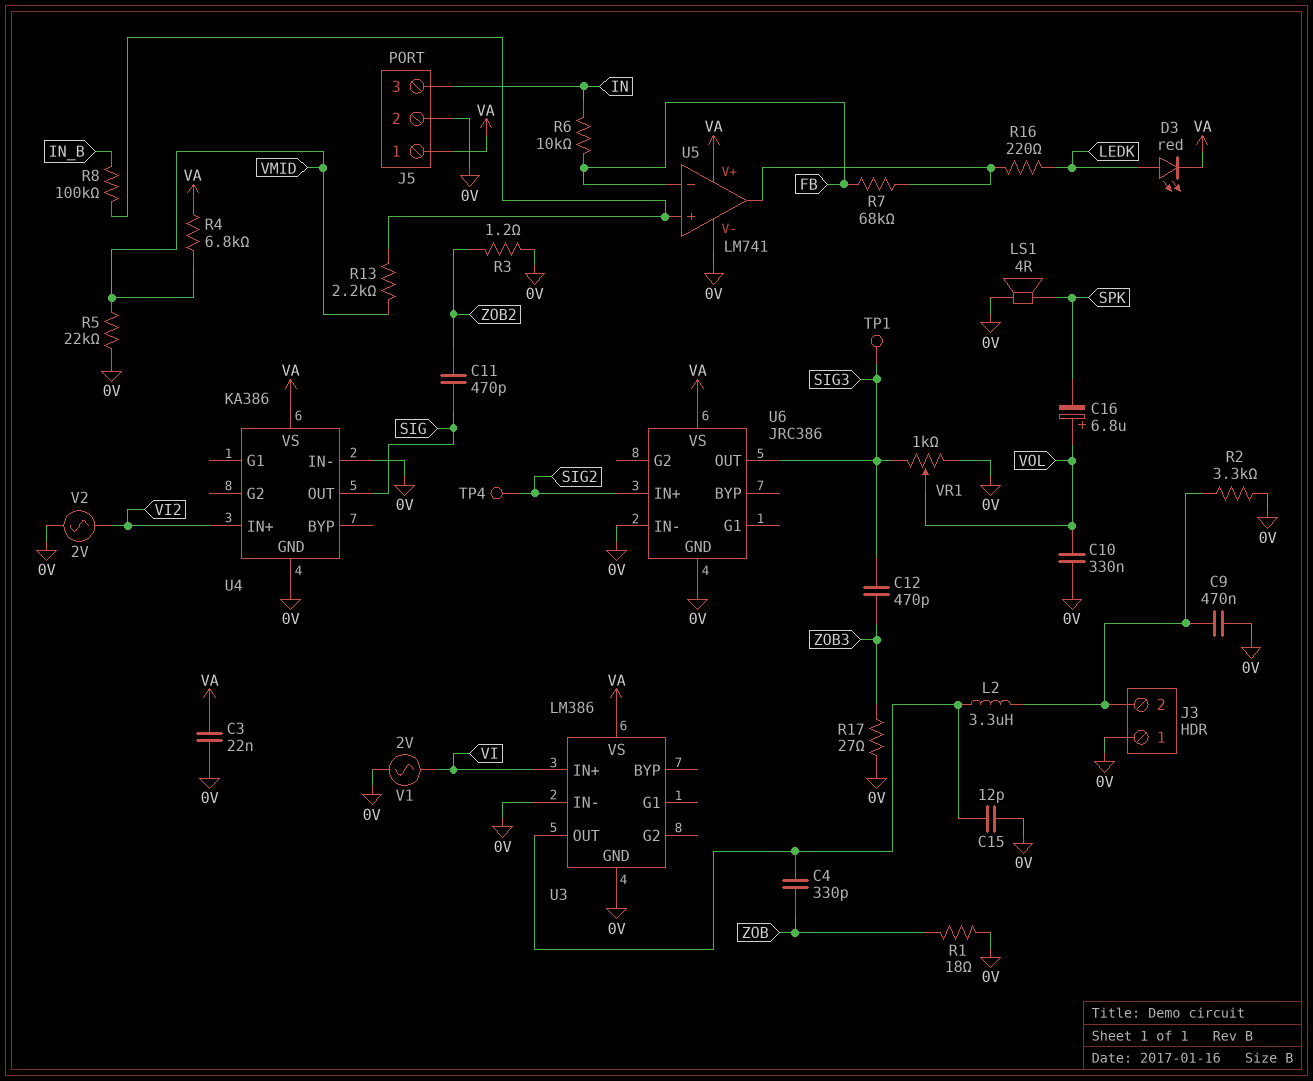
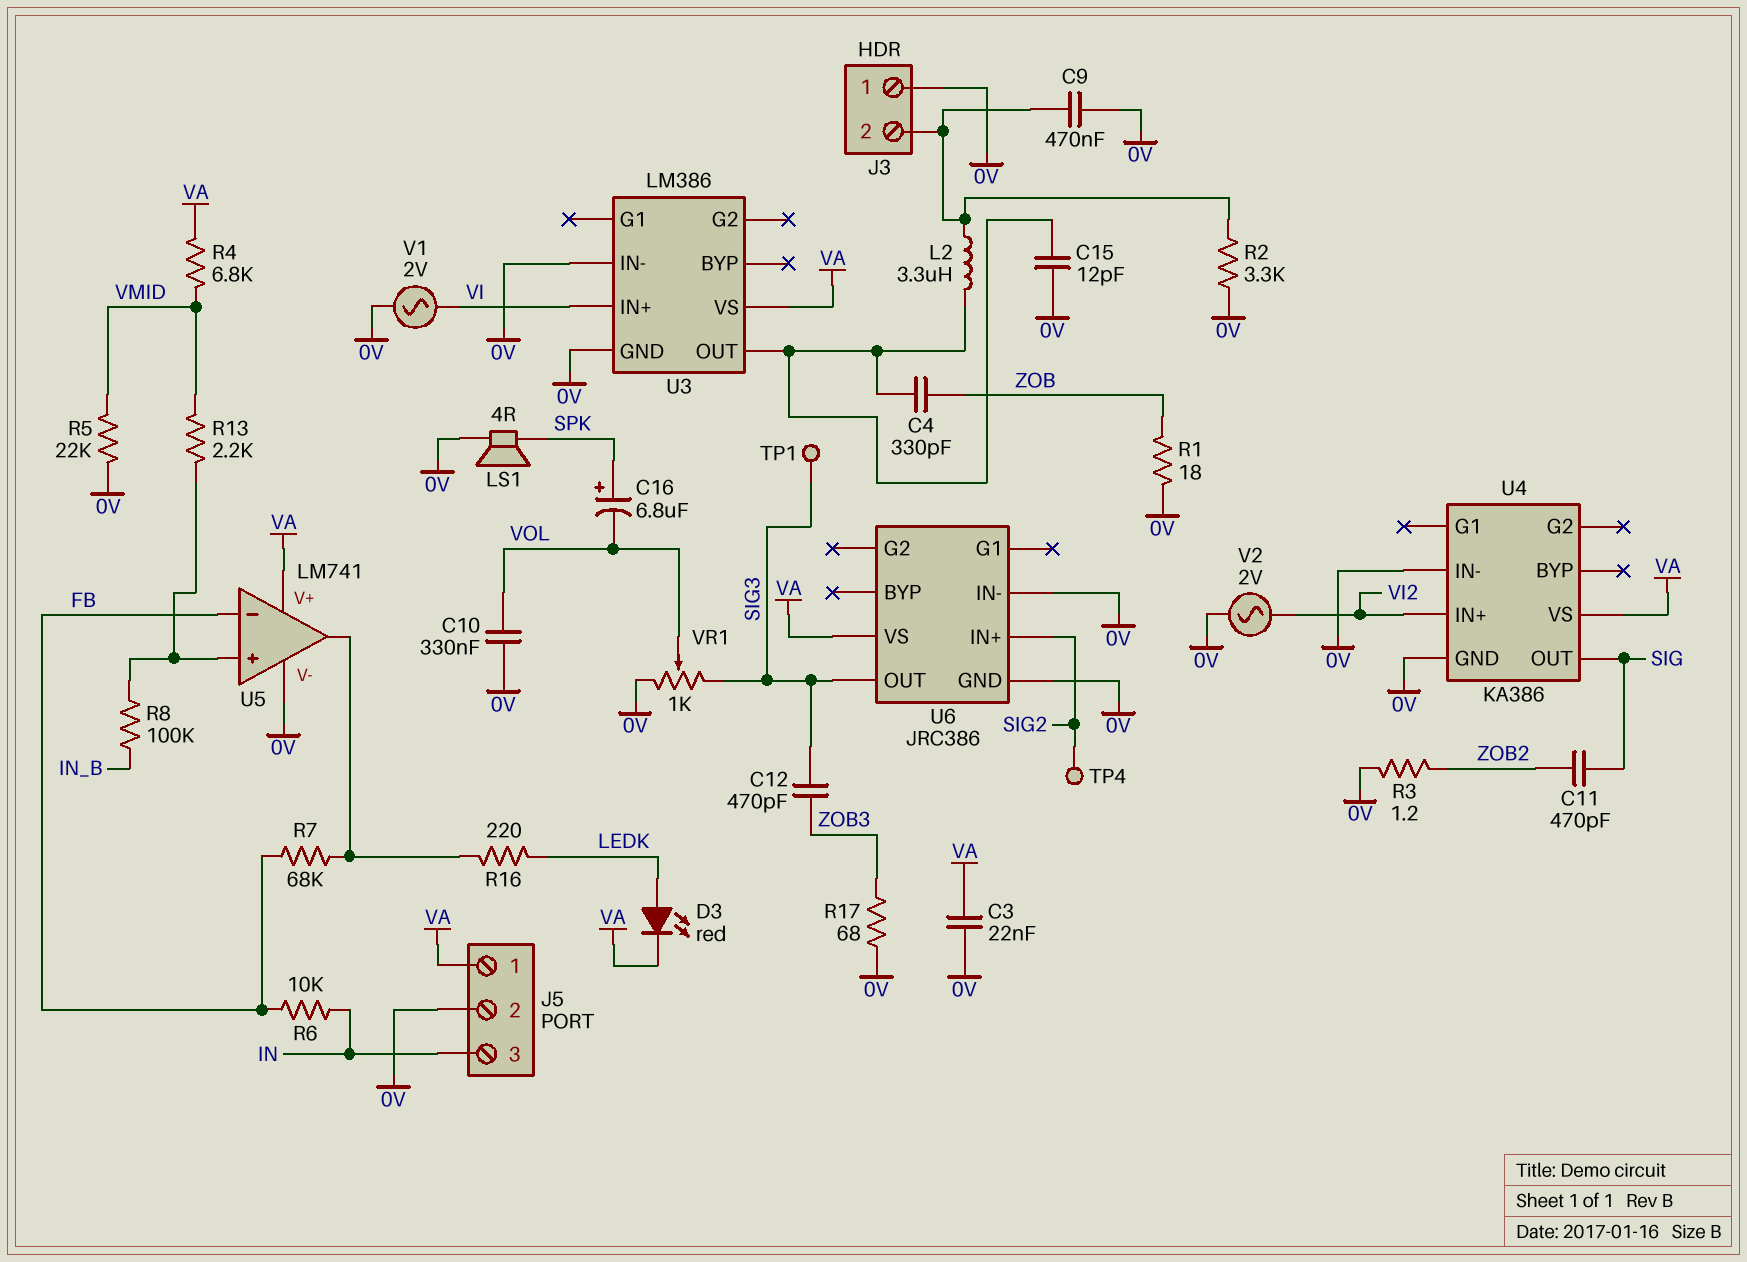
C16: 6.8uF (plus VOL, minus SPK) -> 6.8uF (plus SPK, minus VOL)
R17: 27 (0V, ZOB3) -> 68 (0V, ZOB3)

